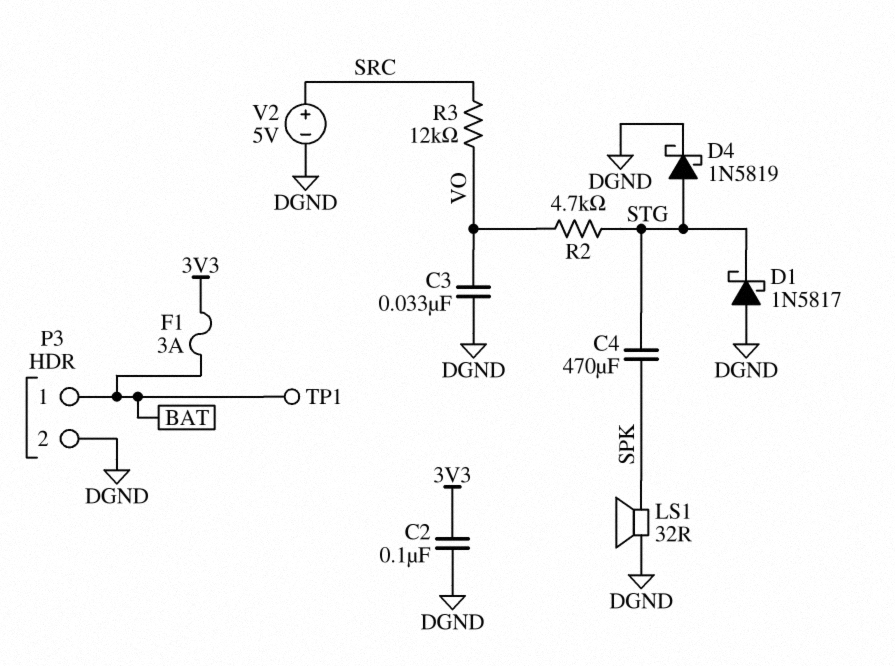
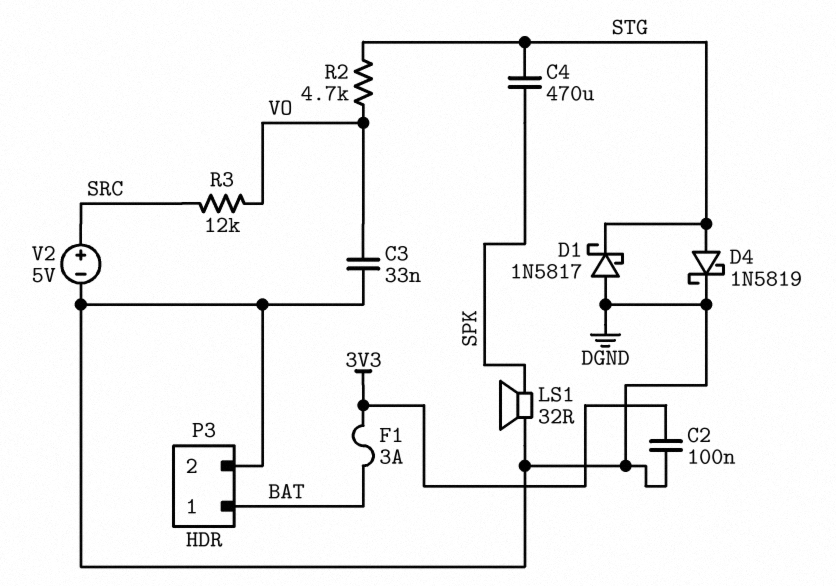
TP1: test point (BAT) -> none

